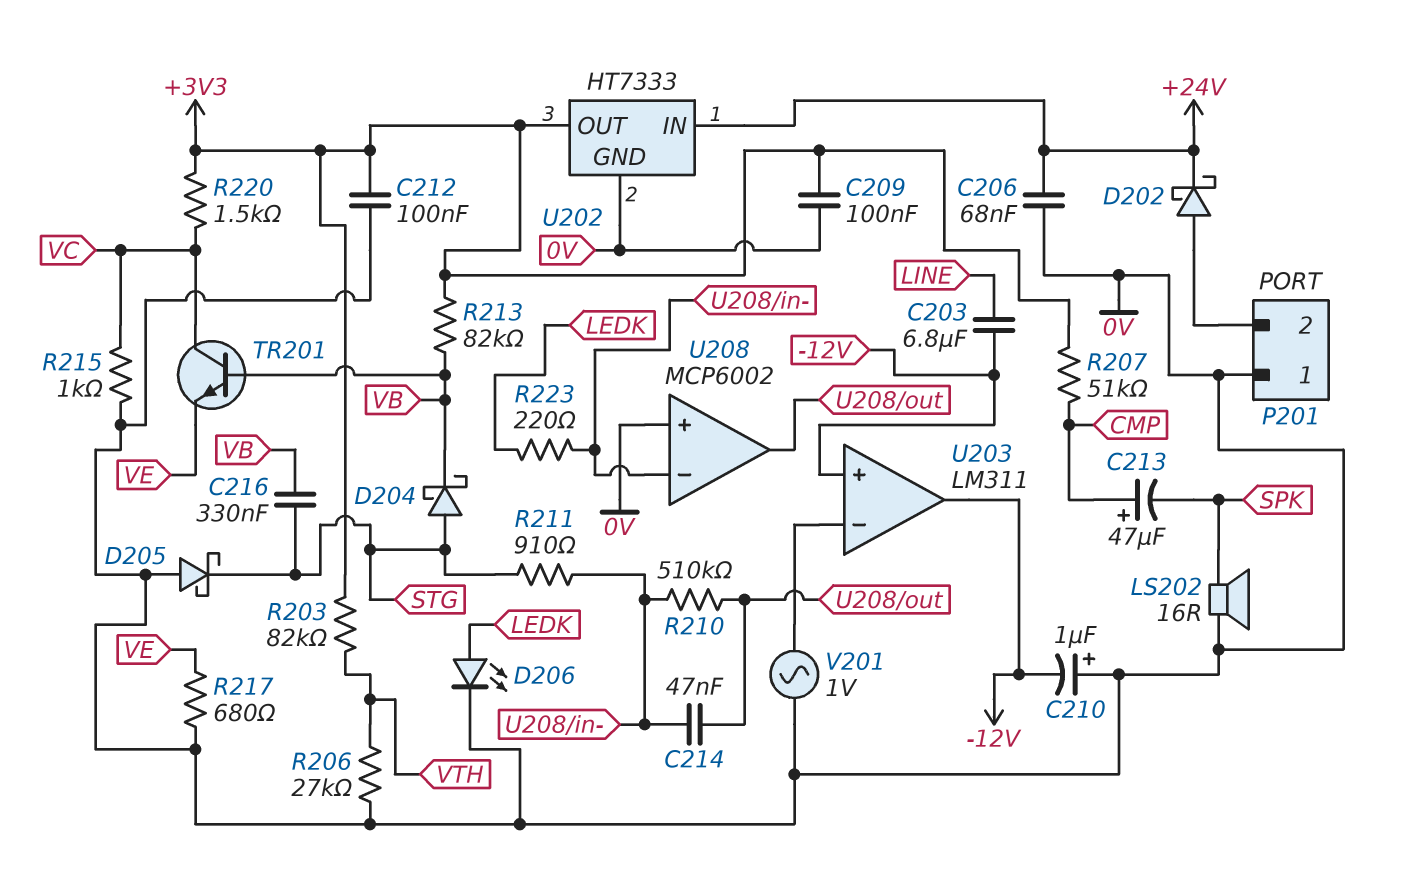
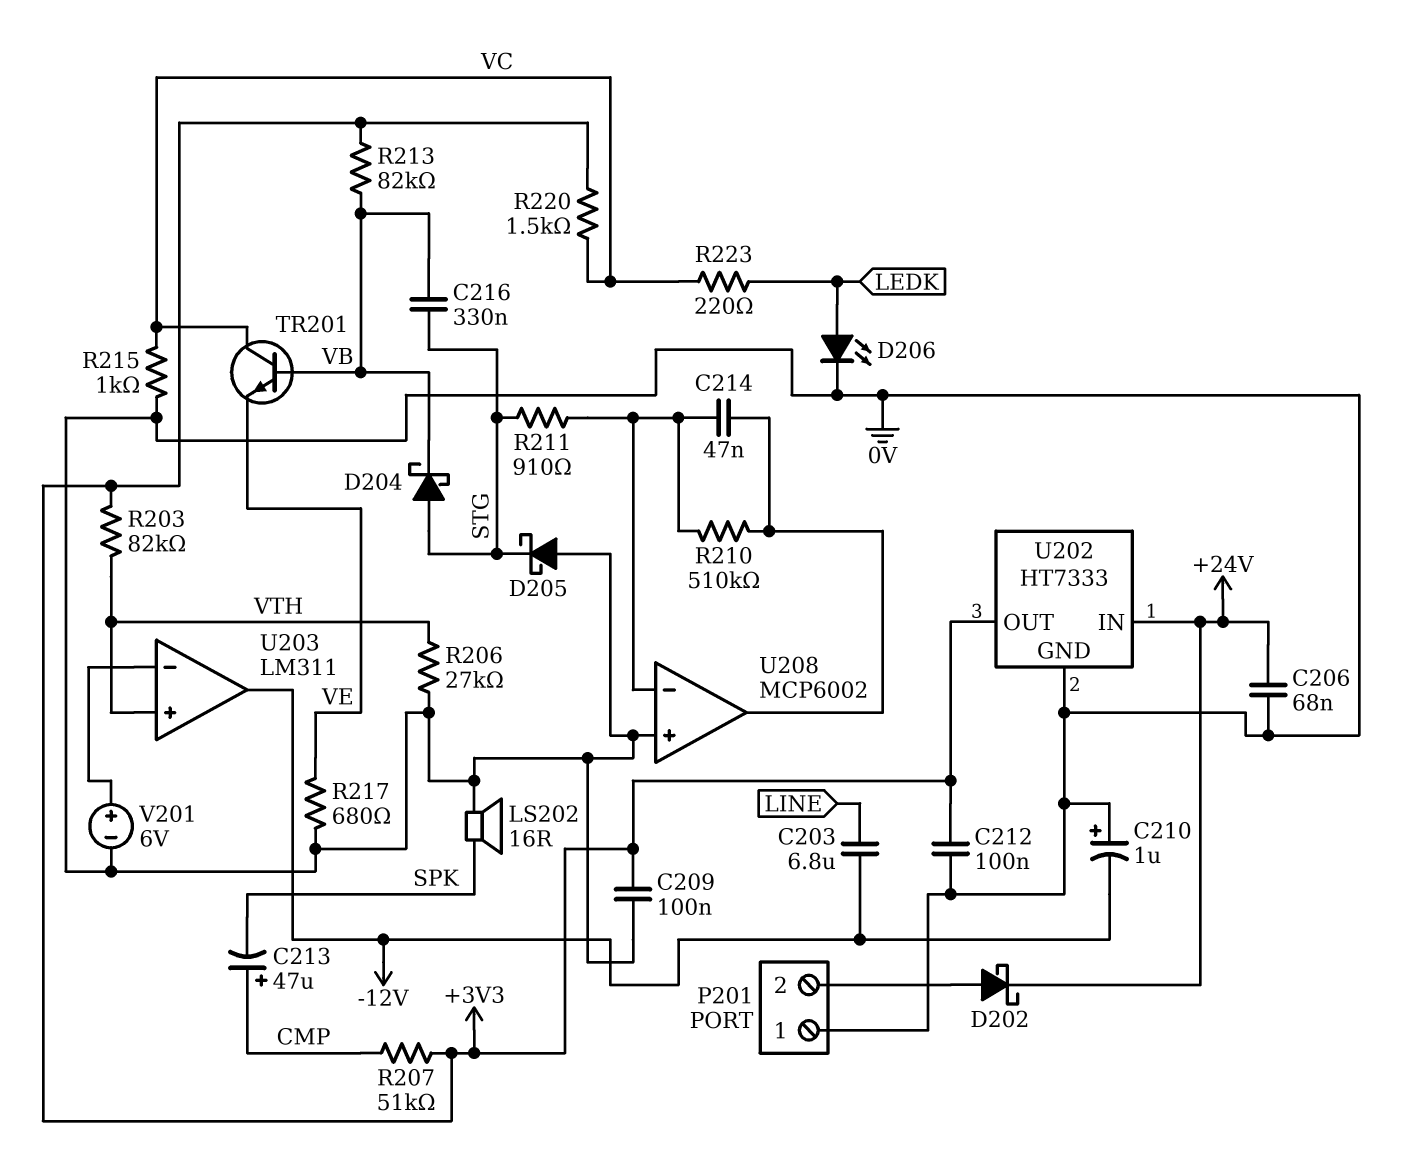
R223: 220 (LEDK, U208/in-) -> 220 (LEDK, VC)
U203 pin in+: -12V -> VTH
V201: AC 1V (0V, U203/in-) -> 6V (plus U203/in-, minus 0V)

